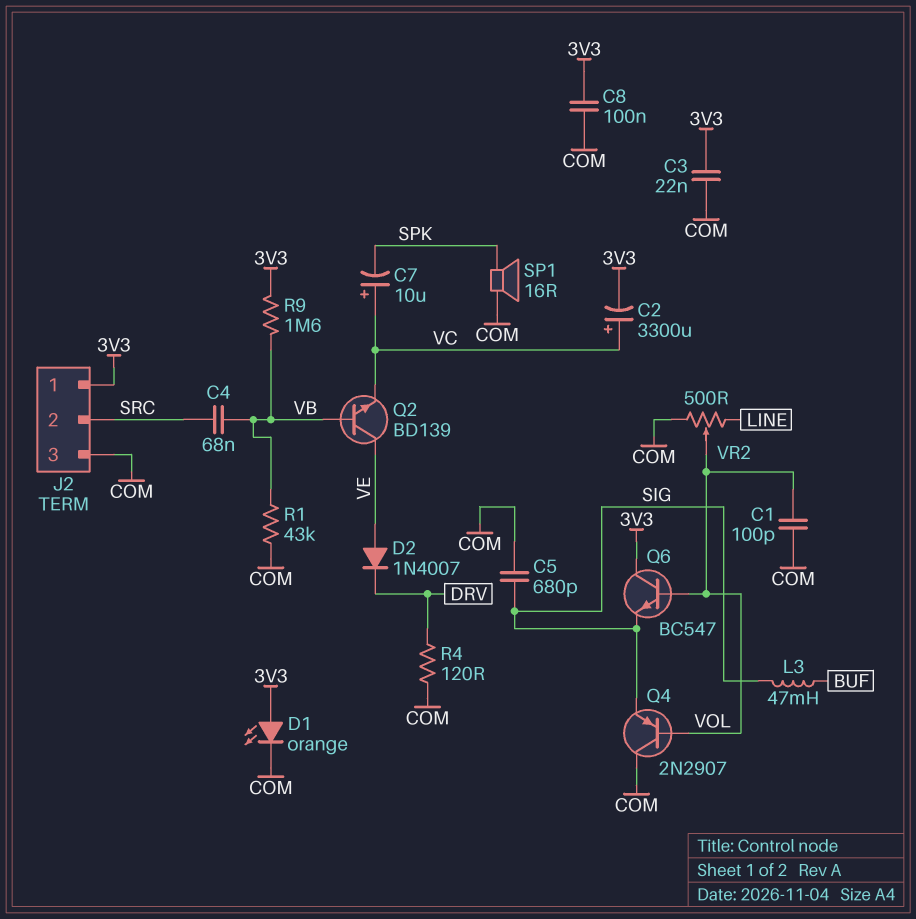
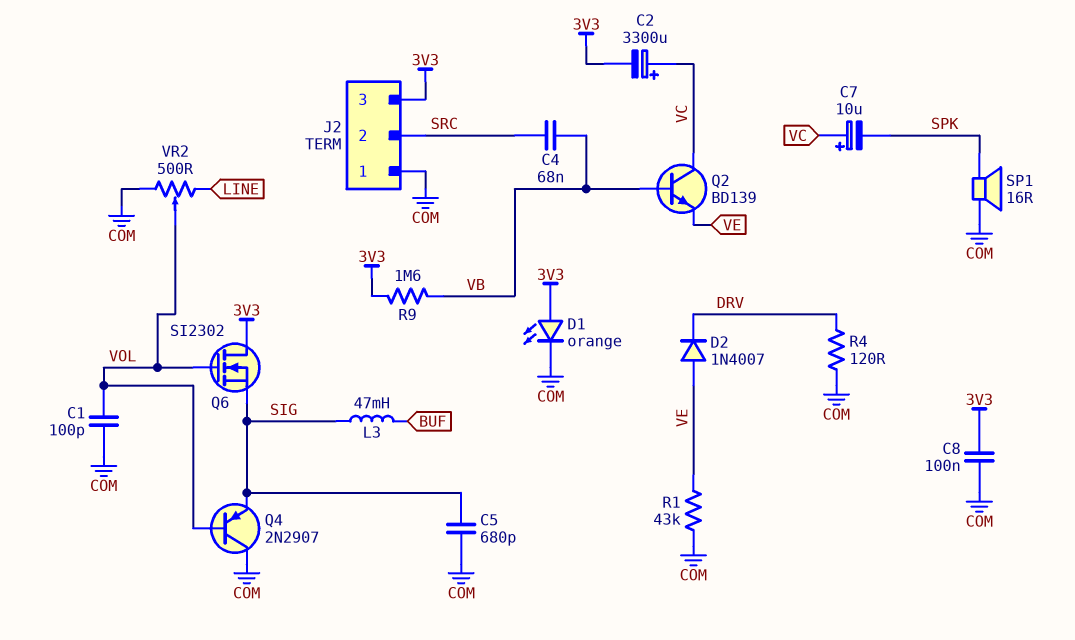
C3: 22nF (3V3, COM) -> none
J2 pin 1: 3V3 -> COM
J2 pin 3: COM -> 3V3
Q2: NPN BD139 (B VB, C VE, E VC) -> NPN BD139 (B VB, C VC, E VE)
Q6: NPN BC547 (B VOL, C 3V3, E SIG) -> NMOS SI2302 (G VOL, D 3V3, S SIG)
R1: 43k (COM, VB) -> 43k (COM, VE)

